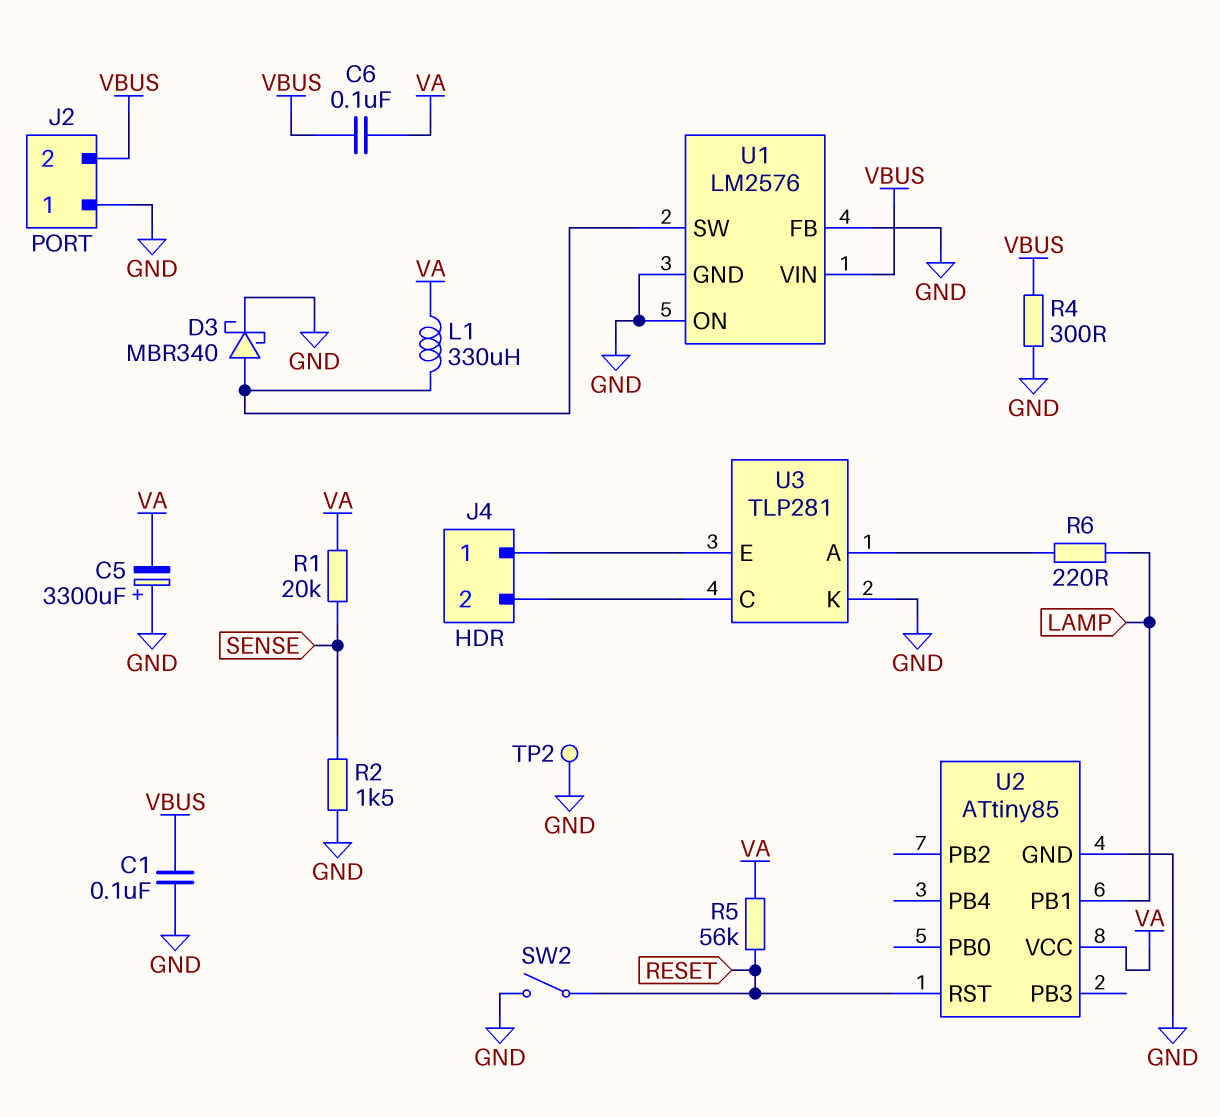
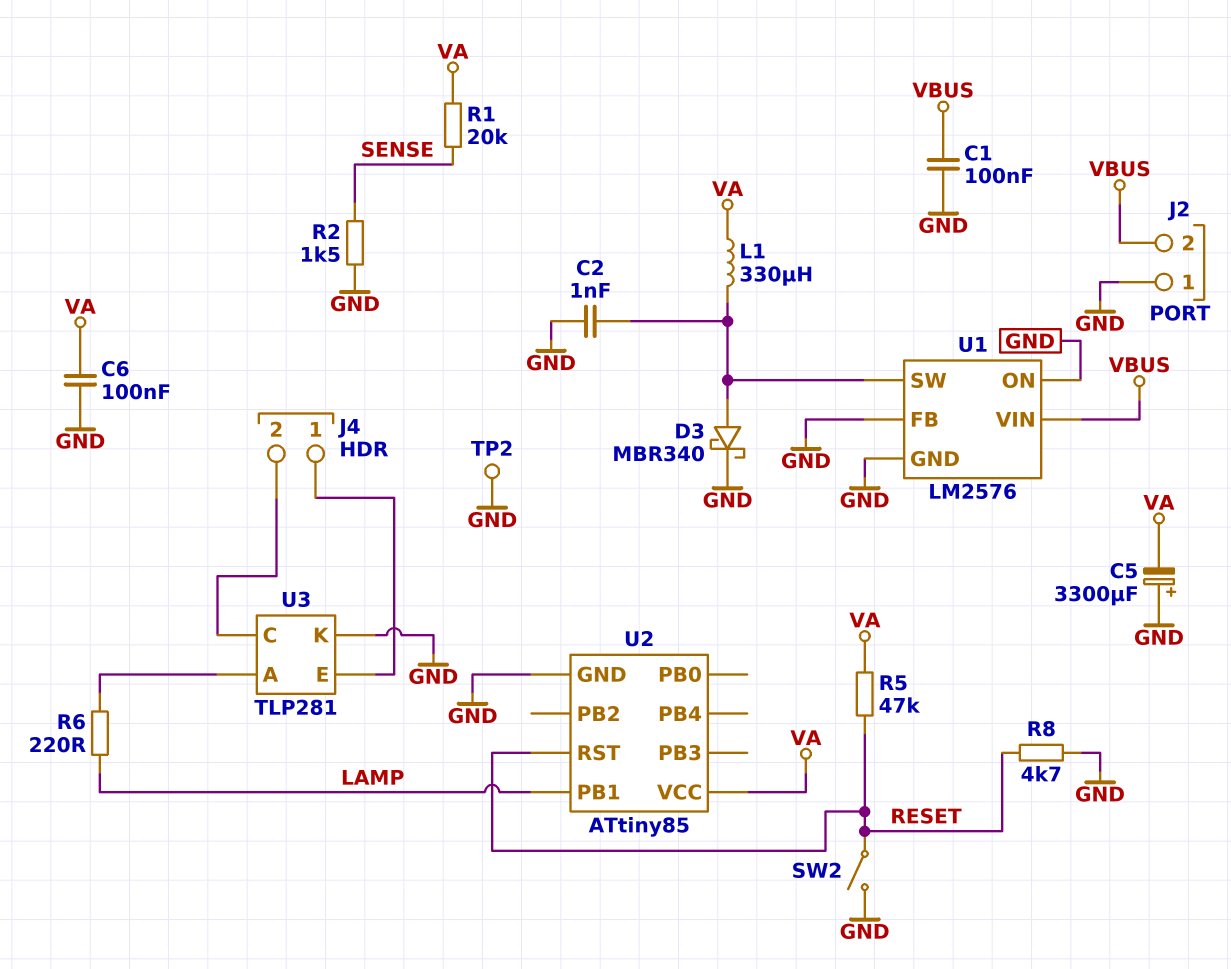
C2: none -> 1nF (GND, U1/SW)
C6: 100nF (VA, VBUS) -> 100nF (GND, VA)
R4: 300 (GND, VBUS) -> none
R5: 56k (RESET, VA) -> 47k (RESET, VA)
R8: none -> 4.7k (GND, RESET)

